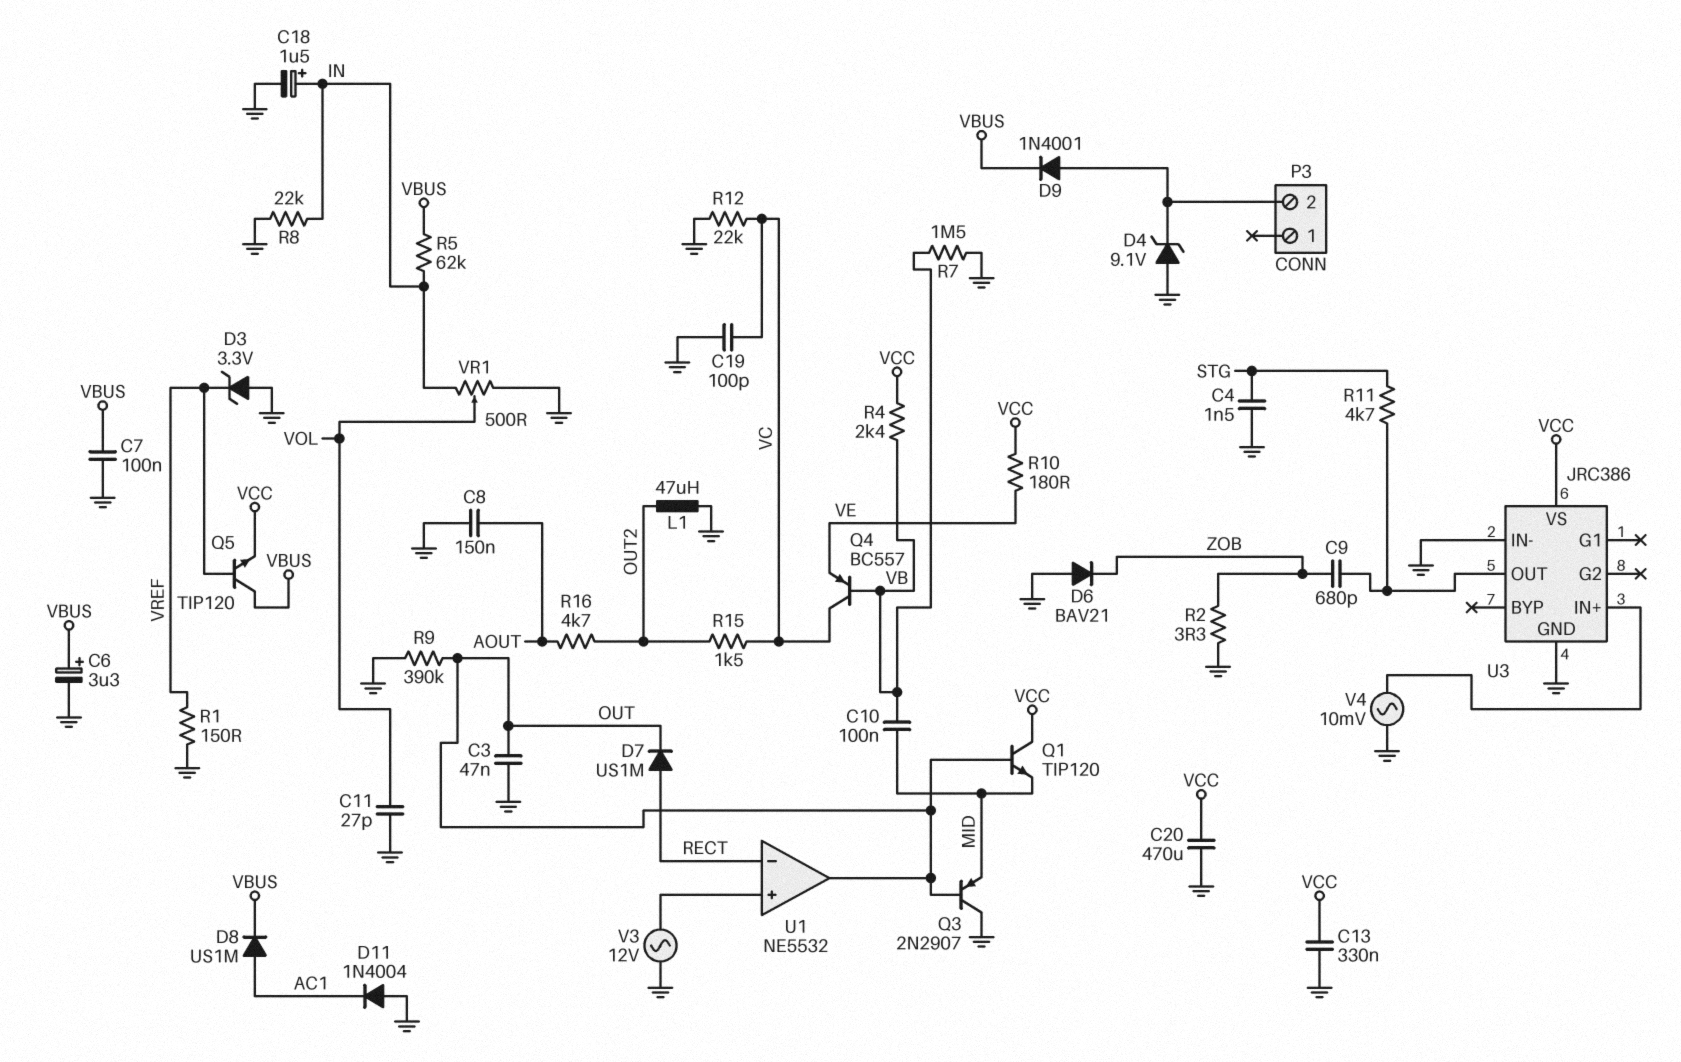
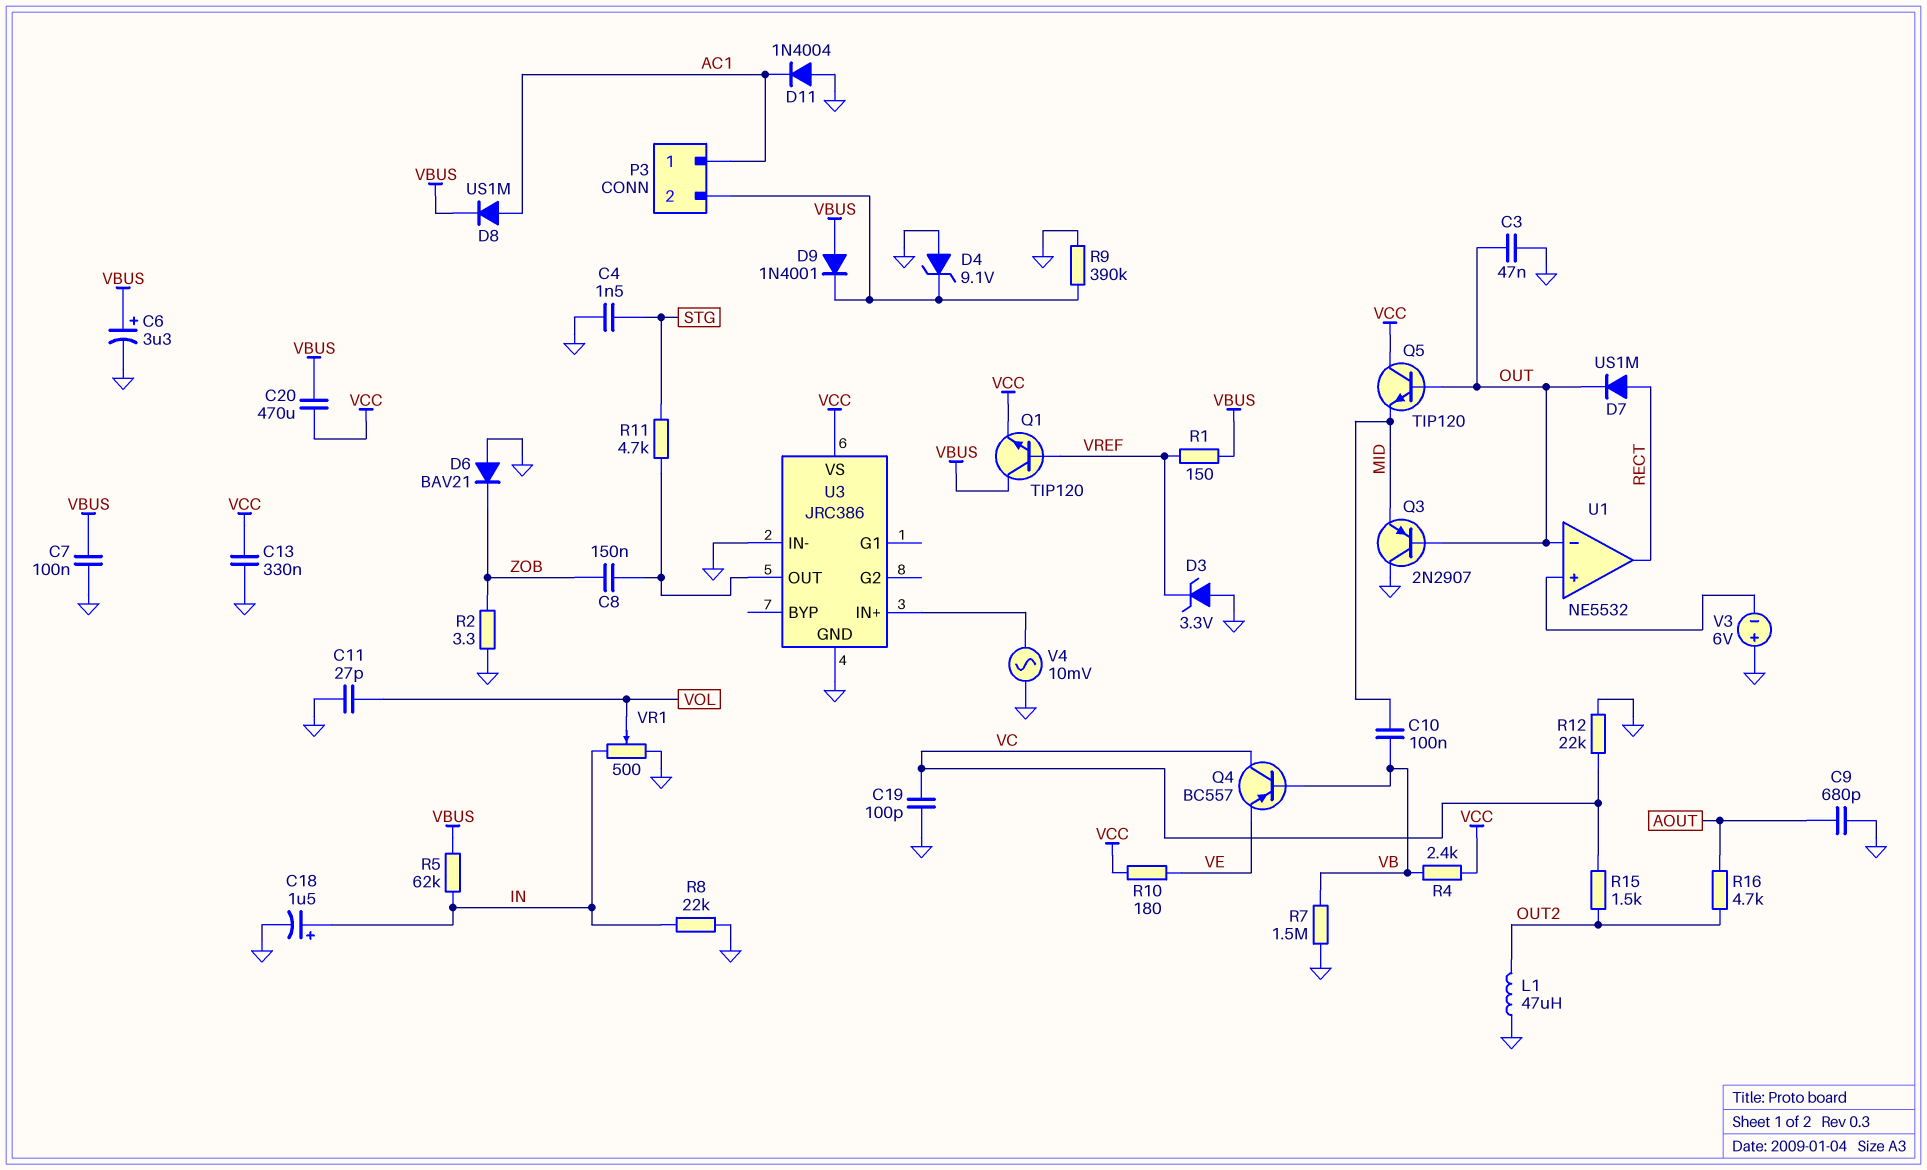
C8: 150nF (AOUT, GND) -> 150nF (U3/OUT, ZOB)
C9: 680pF (U3/OUT, ZOB) -> 680pF (AOUT, GND)
C20: 470uF (GND, VCC) -> 470uF (VBUS, VCC)
D9: diode 1N4001 (A P3/2, K VBUS) -> diode 1N4001 (A VBUS, K P3/2)
P3 pin 1: none -> AC1
Q1: NPN TIP120 (B OUT, C VCC, E MID) -> NPN TIP120 (B VREF, C VBUS, E VCC)
Q5: NPN TIP120 (B VREF, C VBUS, E VCC) -> NPN TIP120 (B OUT, C VCC, E MID)
R1: 150 (GND, VREF) -> 150 (VBUS, VREF)
R9: 390k (GND, OUT) -> 390k (GND, P3/2)
U1 pin in-: RECT -> OUT
U1 pin out: OUT -> RECT
V3: AC 12V (GND, U1/in+) -> 6V (plus GND, minus U1/in+)

